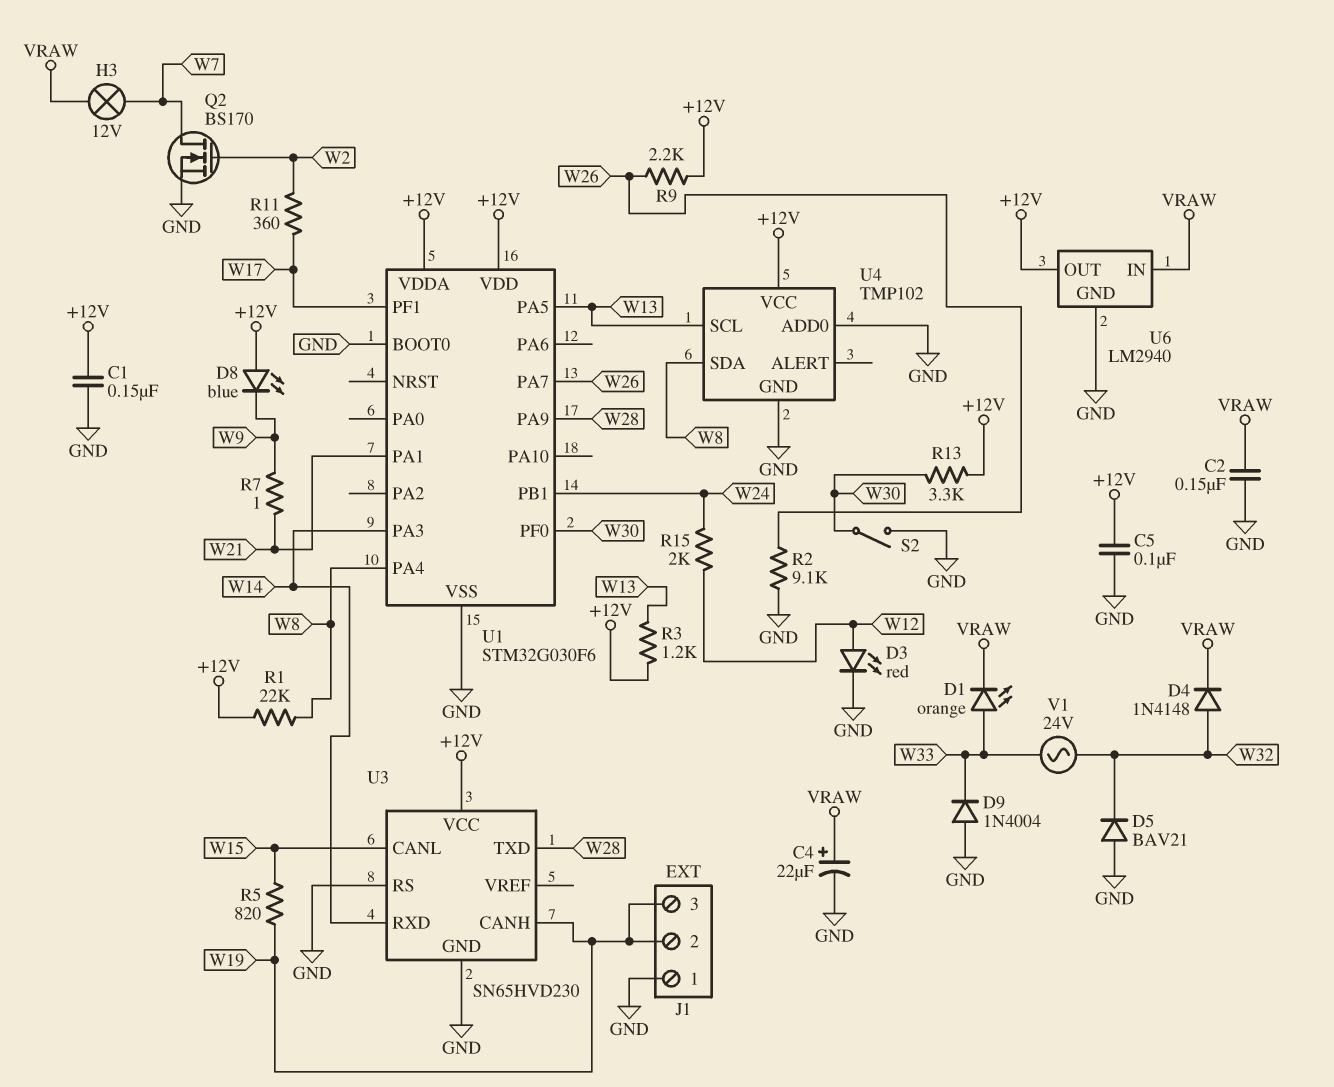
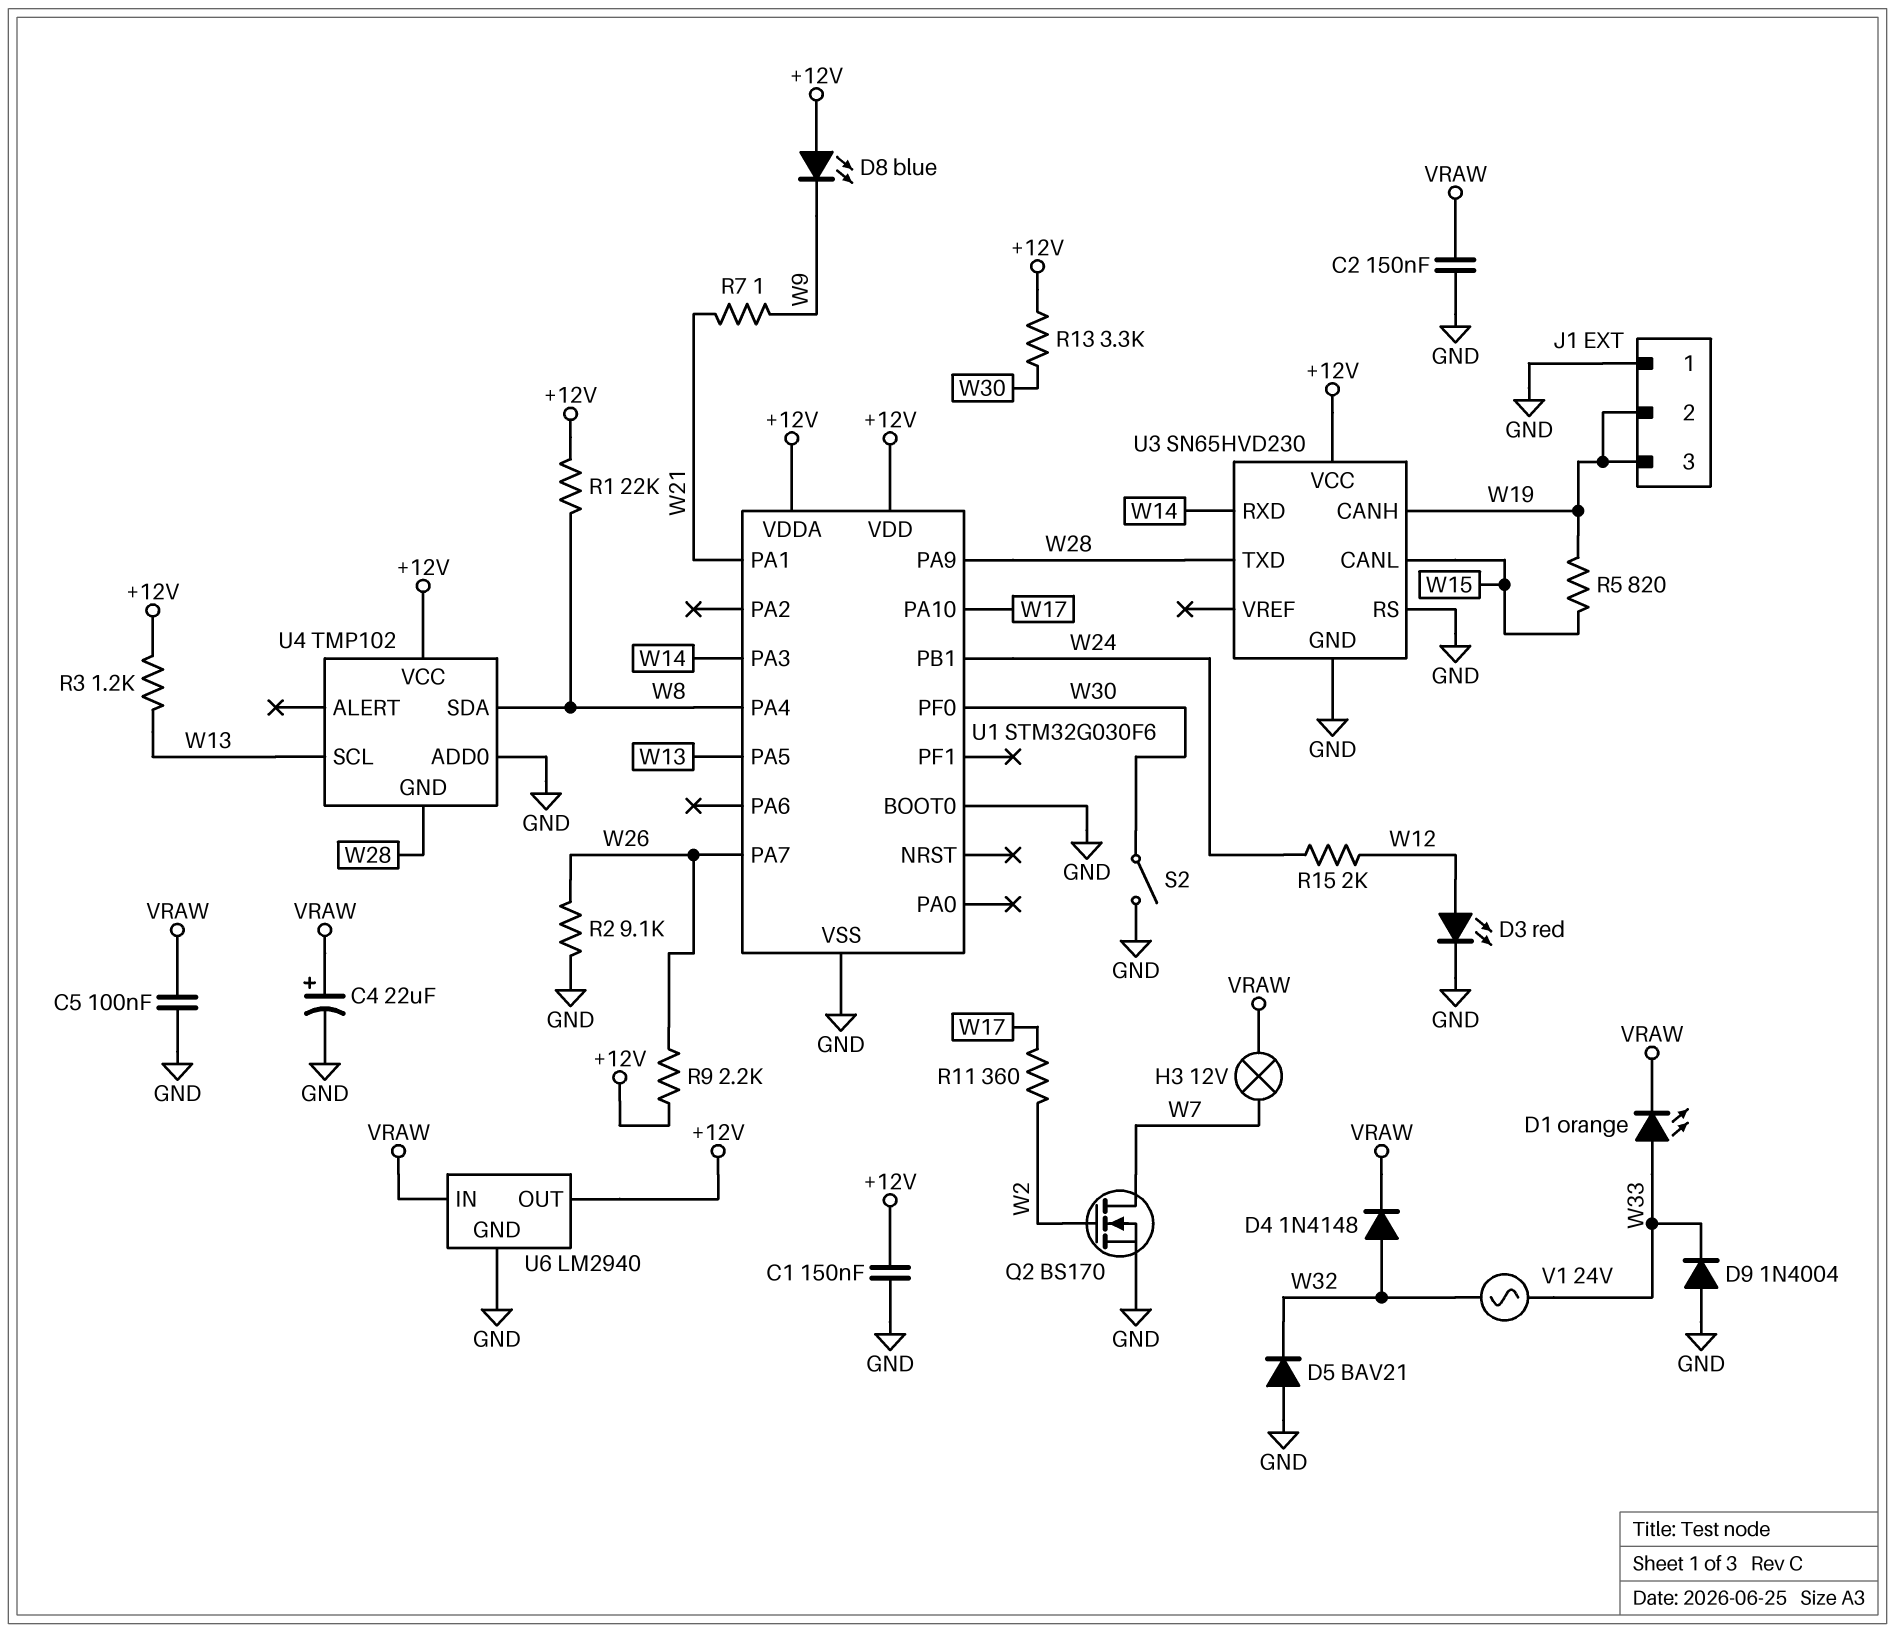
C5: 100nF (+12V, GND) -> 100nF (GND, VRAW)
U1 pin PA10: none -> W17
U1 pin PF1: W17 -> none
U4 pin GND: GND -> W28

